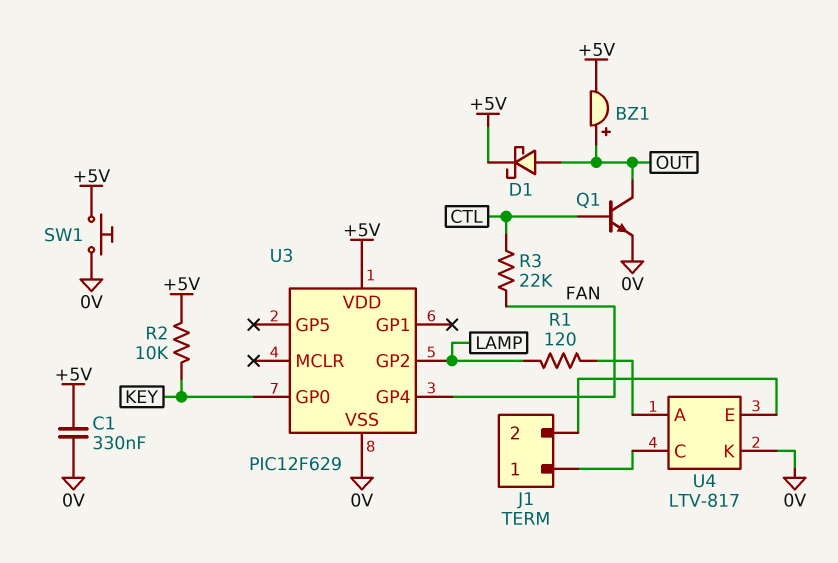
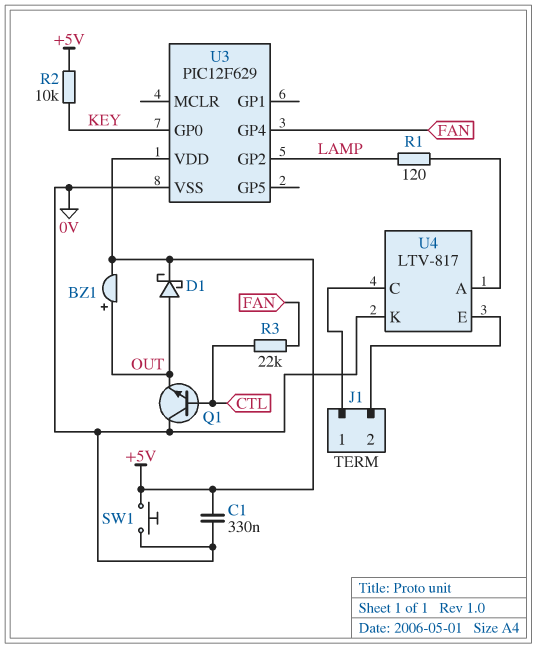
Q1: NPN (B CTL, C OUT, E 0V) -> NPN (B CTL, C 0V, E OUT)

